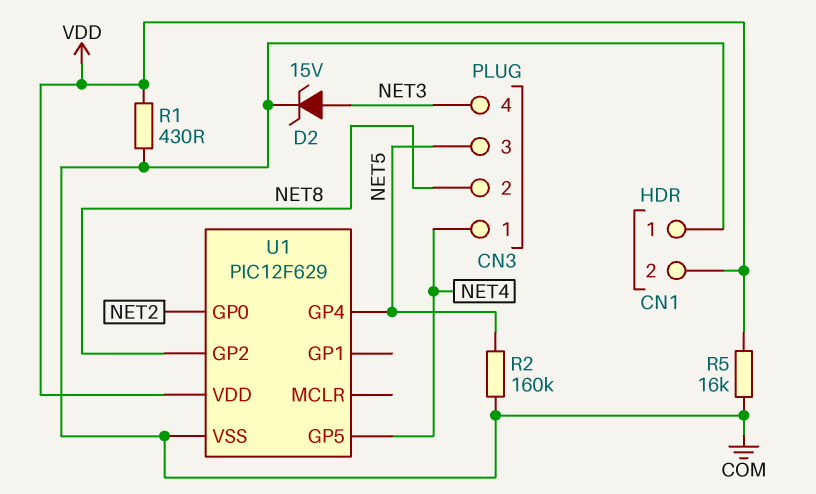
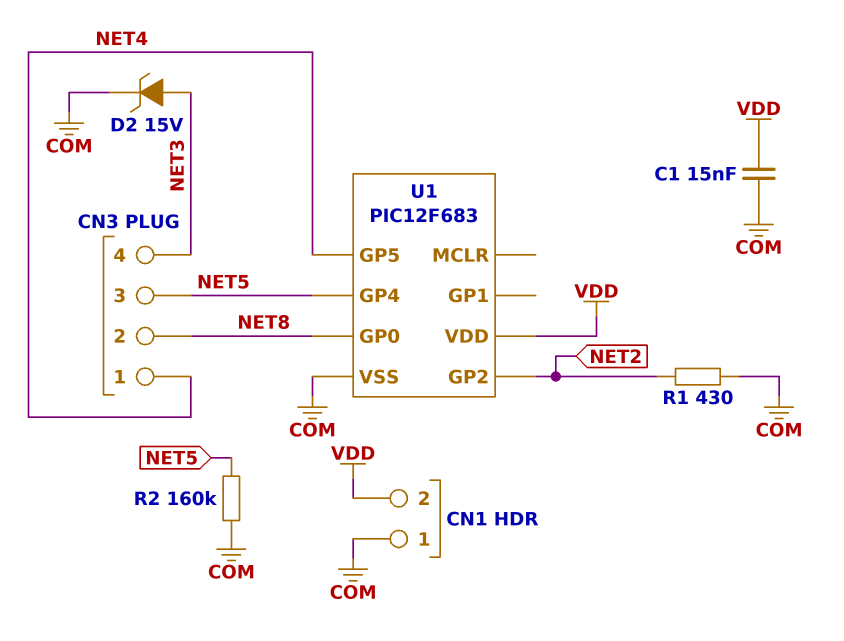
C1: none -> 15nF (COM, VDD)
R1: 430 (COM, VDD) -> 430 (COM, NET2)
R5: 16k (COM, VDD) -> none
U1: PIC12F629 -> PIC12F683
U1 pin GP0: NET2 -> NET8
U1 pin GP2: NET8 -> NET2

